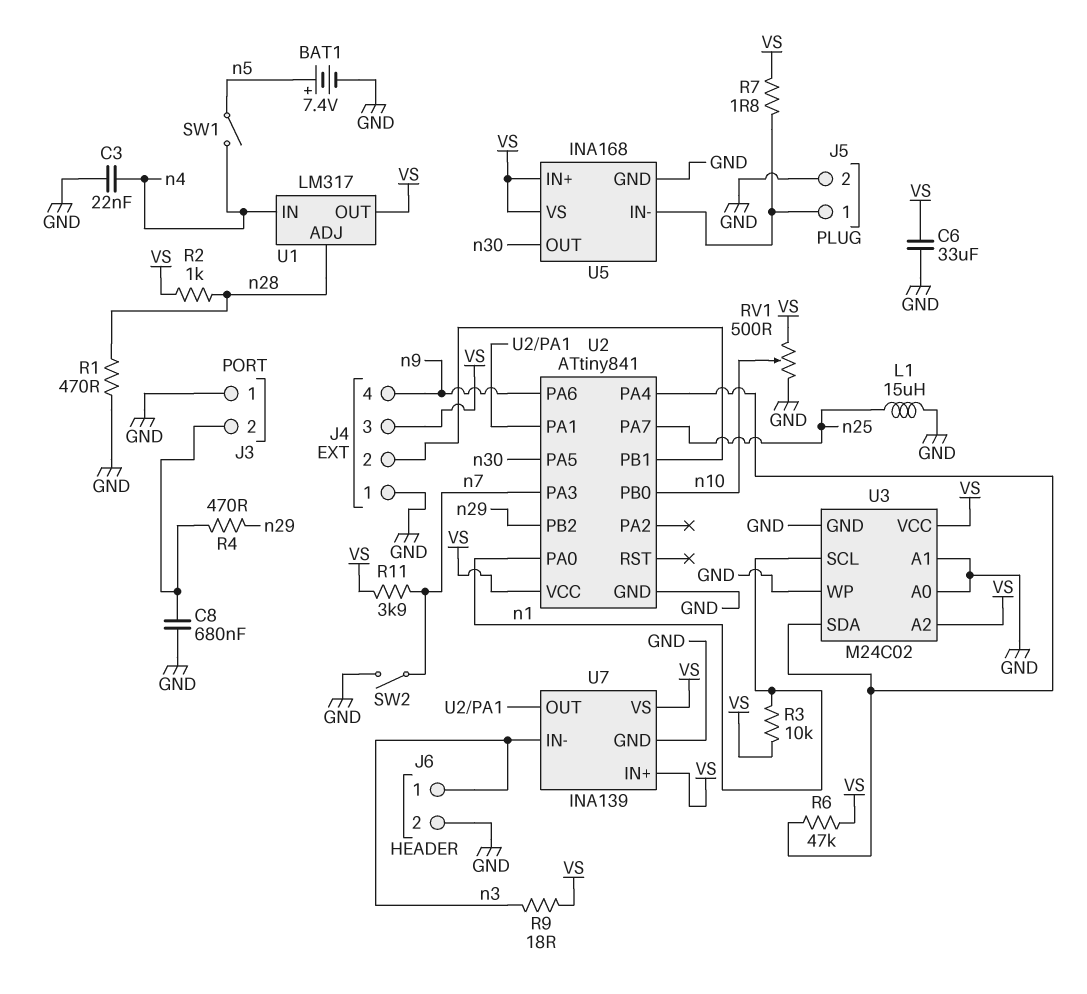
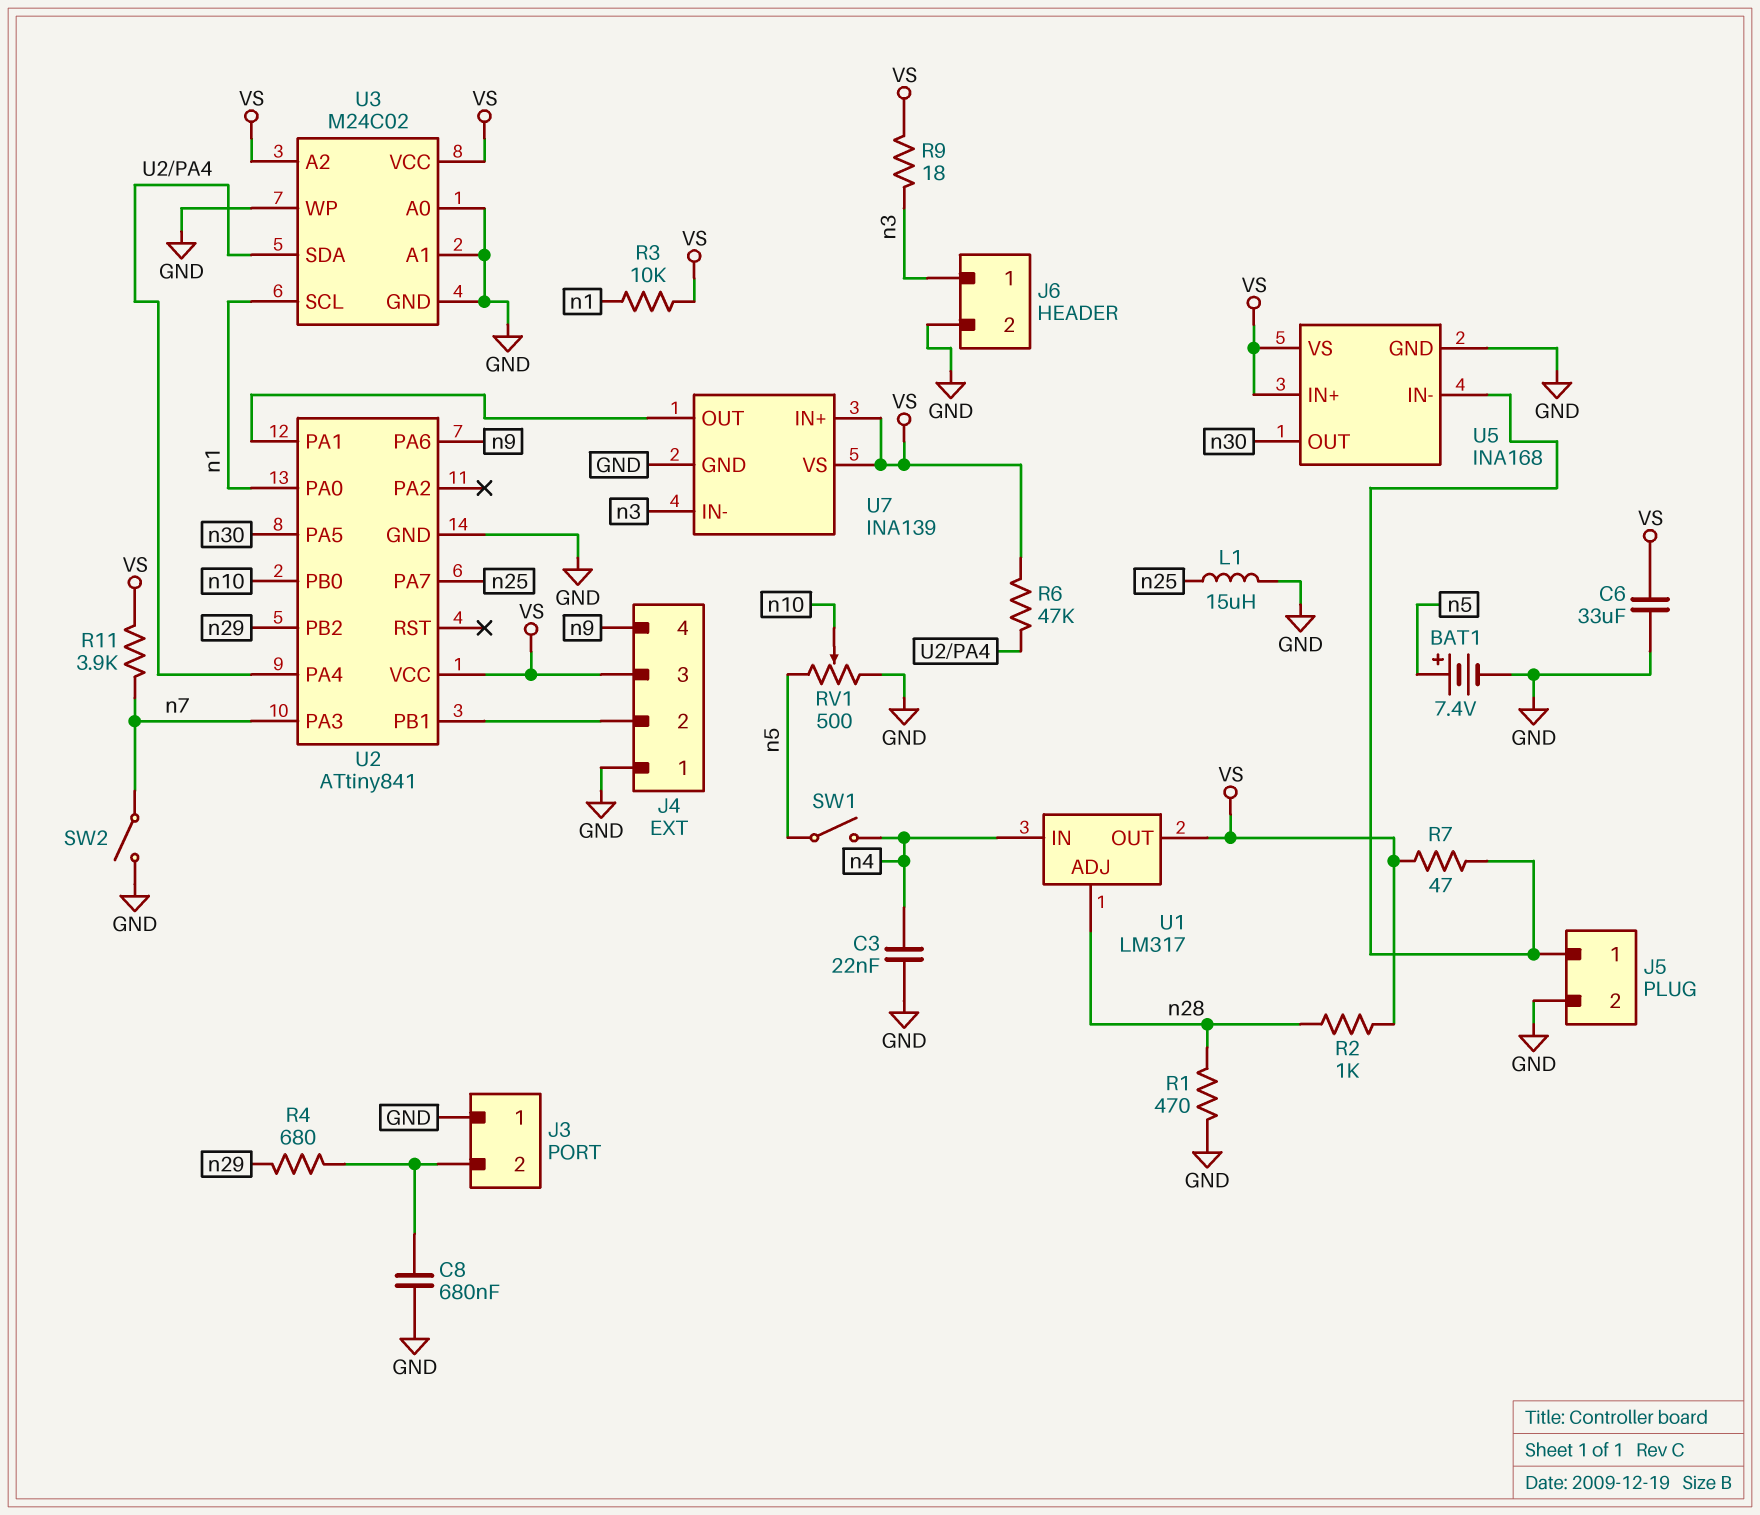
R4: 470 (J3/2, n29) -> 680 (J3/2, n29)
R7: 1.8 (J5/1, VS) -> 47 (J5/1, VS)
RV1: 500 (GND, VS, wiper n10) -> 500 (GND, n5, wiper n10)

